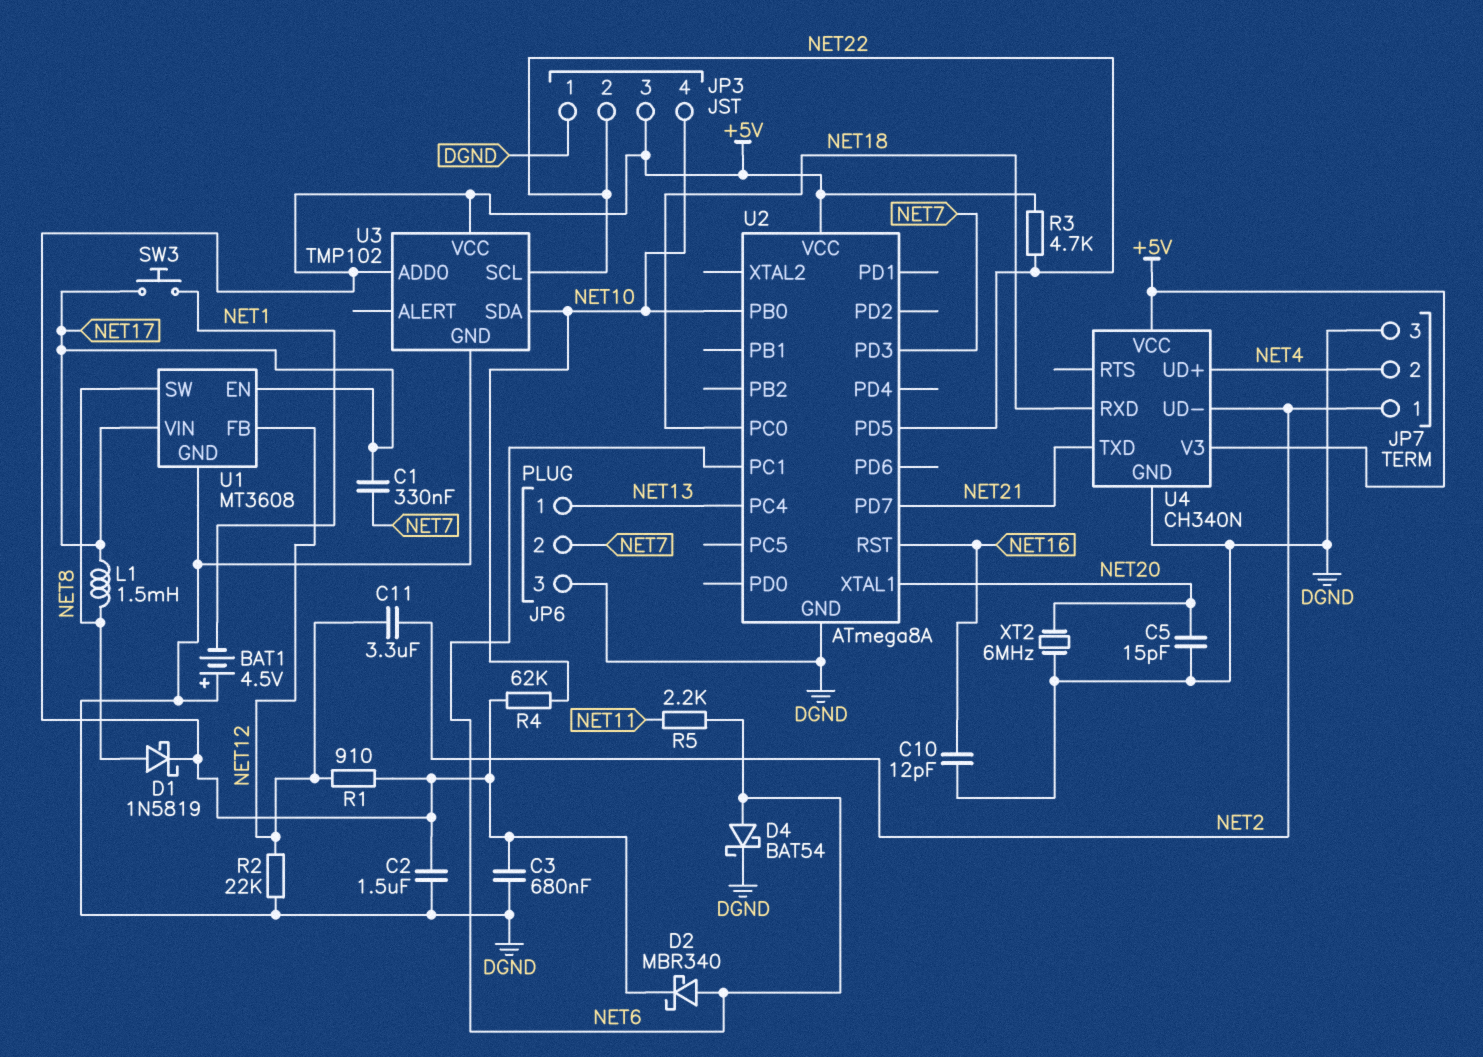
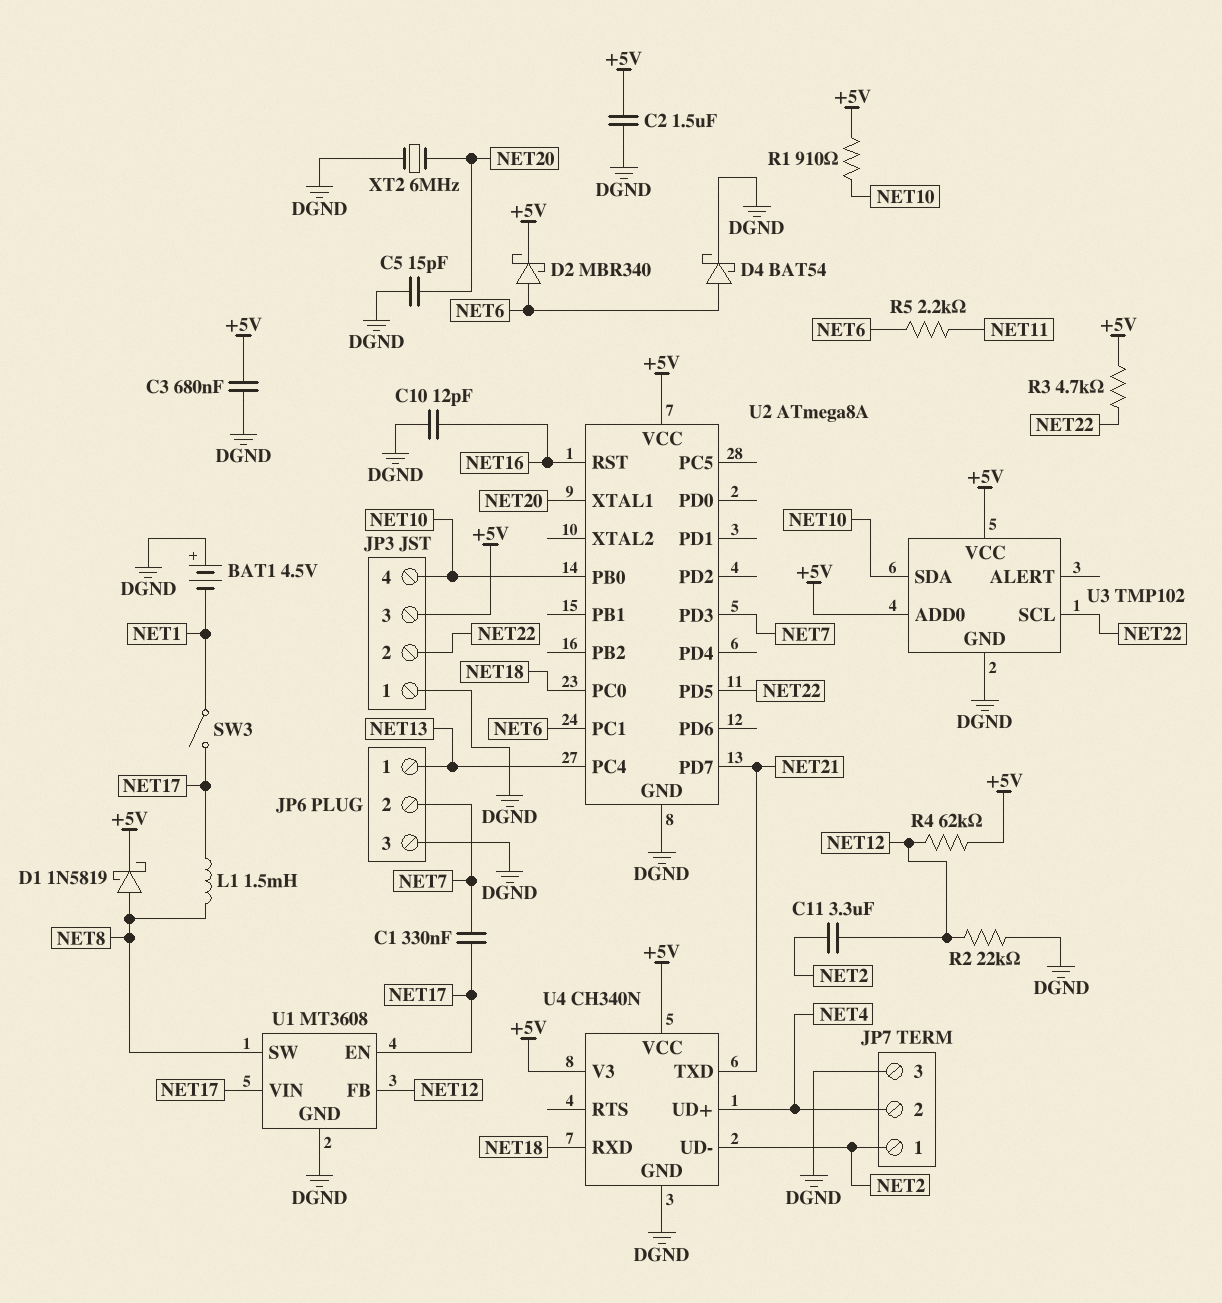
R1: 910 (+5V, NET12) -> 910 (+5V, NET10)
R4: 62k (+5V, NET10) -> 62k (+5V, NET12)
SW3: button (NET1, NET17) -> switch (NET1, NET17)

